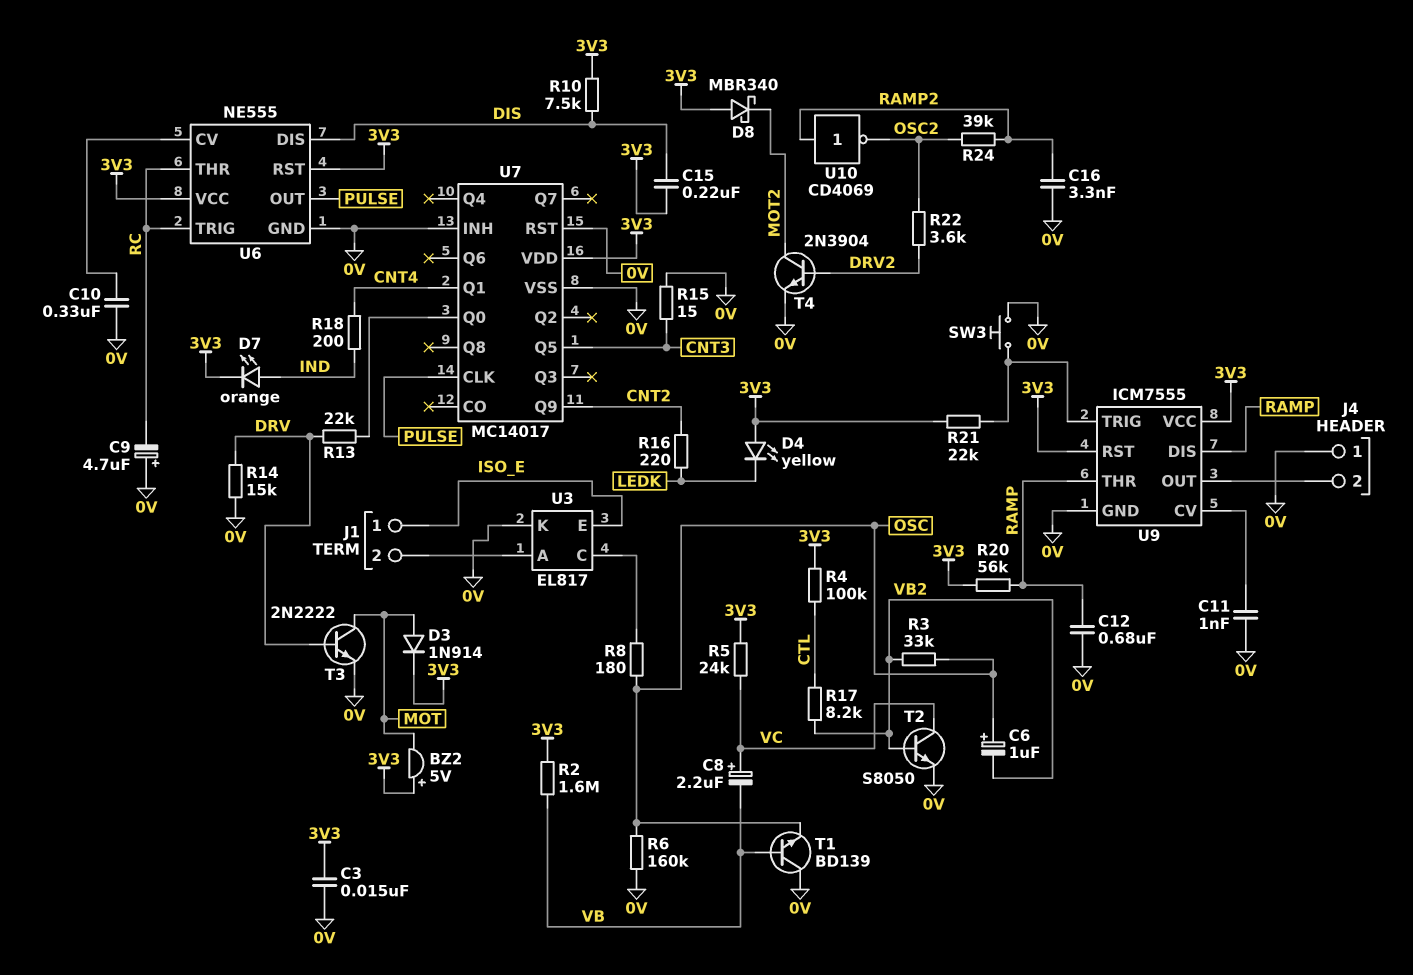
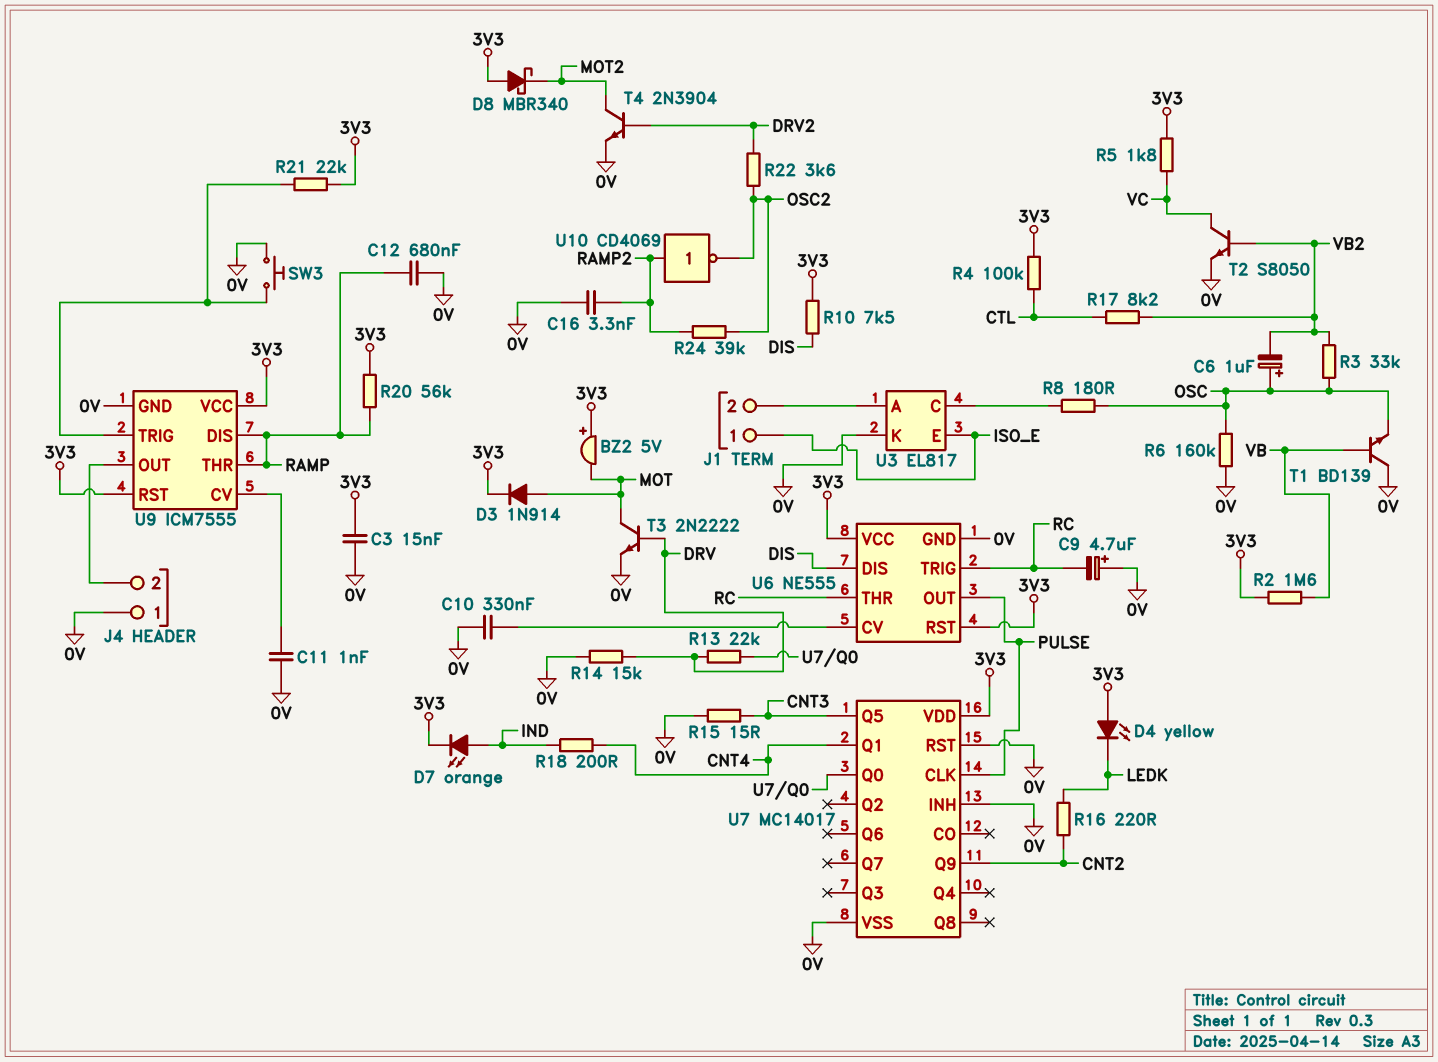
C8: 2.2uF (plus VC, minus VB) -> none
C15: 220nF (3V3, DIS) -> none
R5: 24k (3V3, VC) -> 1.8k (3V3, VC)

